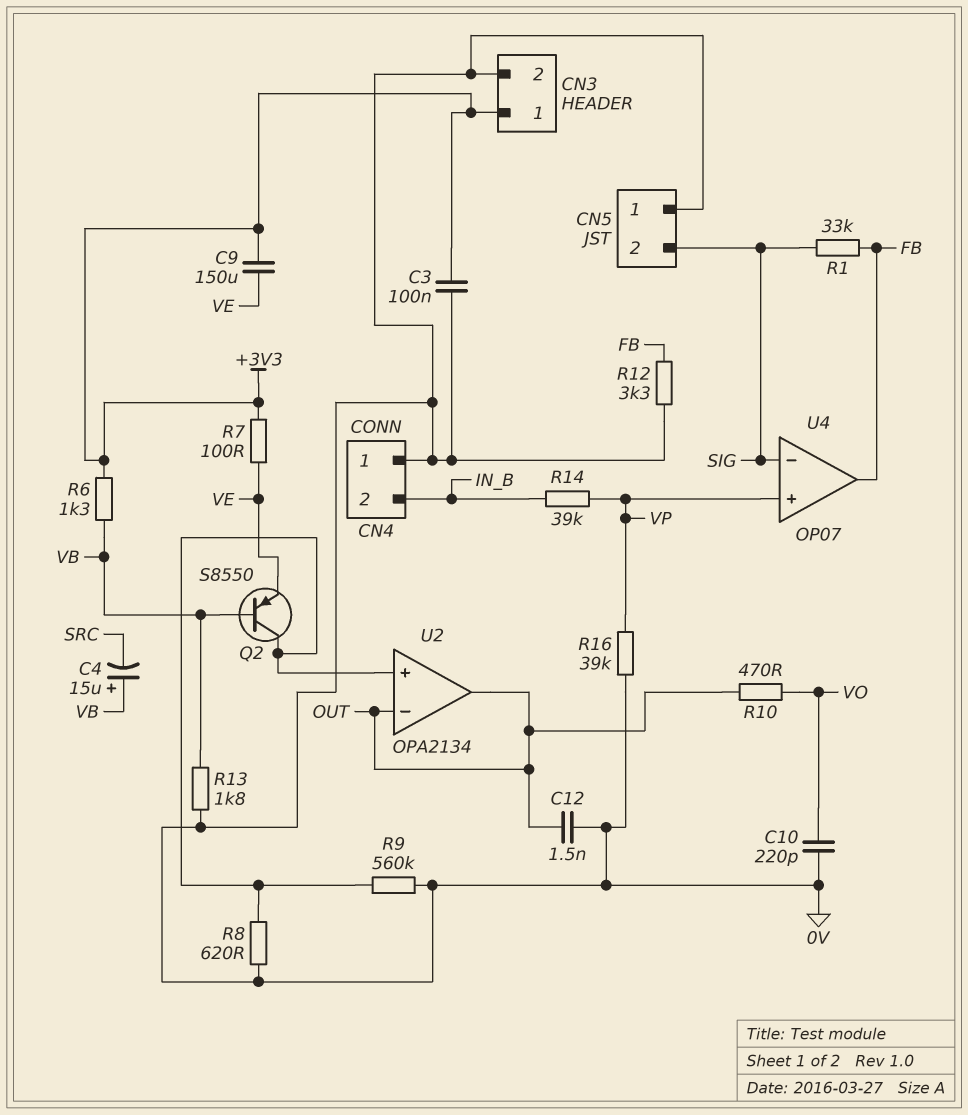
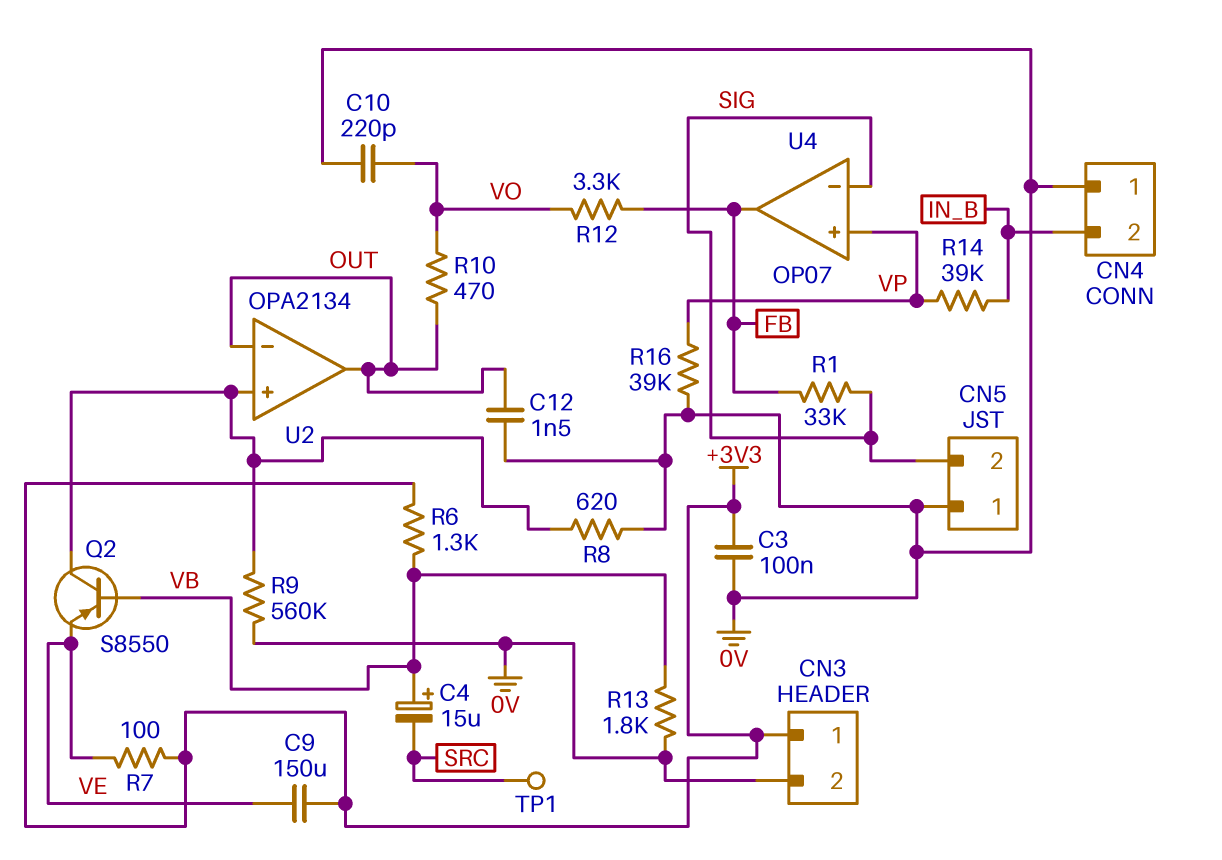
R12: 3.3k (0V, FB) -> 3.3k (FB, VO)
TP1: none -> test point (SRC)

